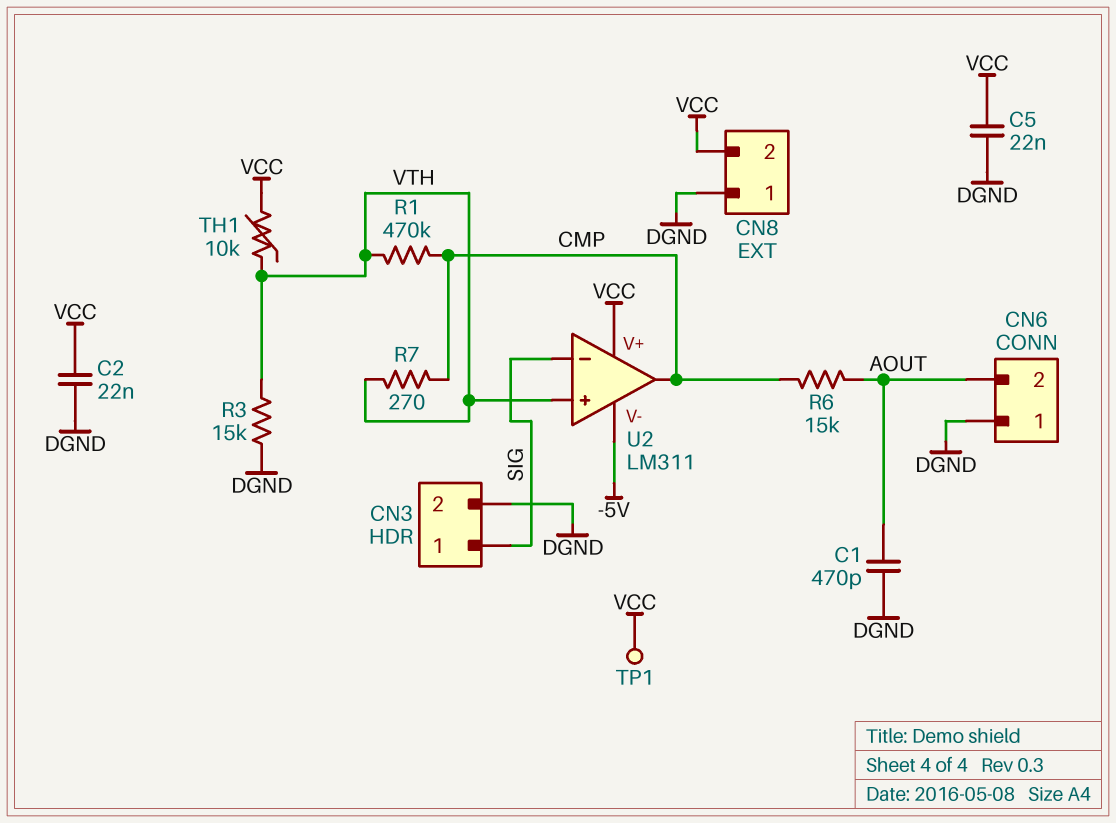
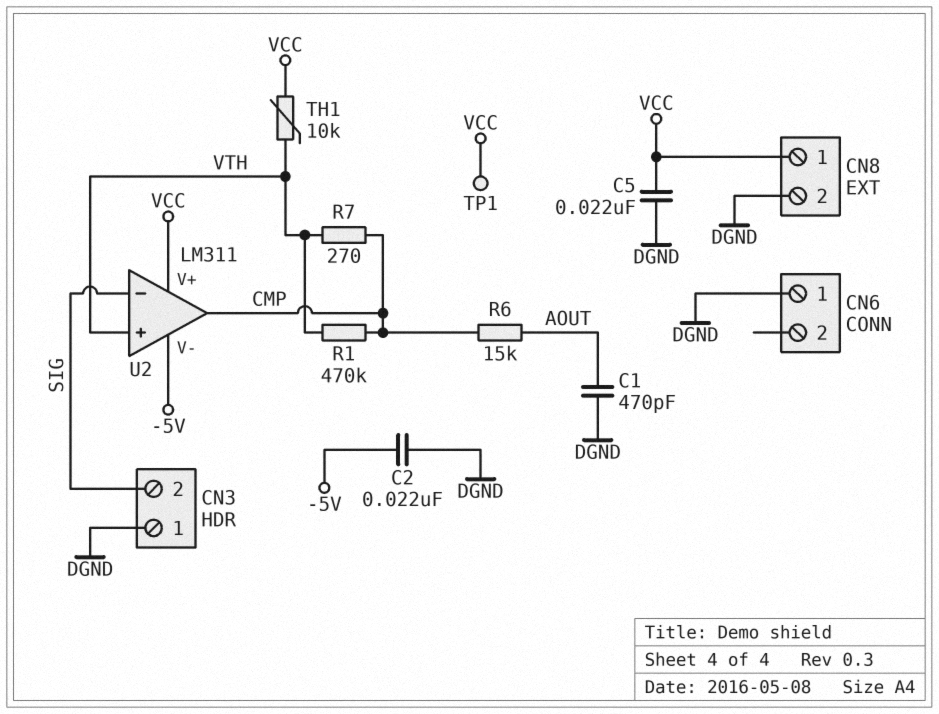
C2: 22nF (DGND, VCC) -> 22nF (-5V, DGND)
CN3 pin 1: SIG -> DGND
CN3 pin 2: DGND -> SIG
CN6 pin 2: AOUT -> none
CN8 pin 1: DGND -> VCC
CN8 pin 2: VCC -> DGND
R3: 15k (DGND, VTH) -> none

